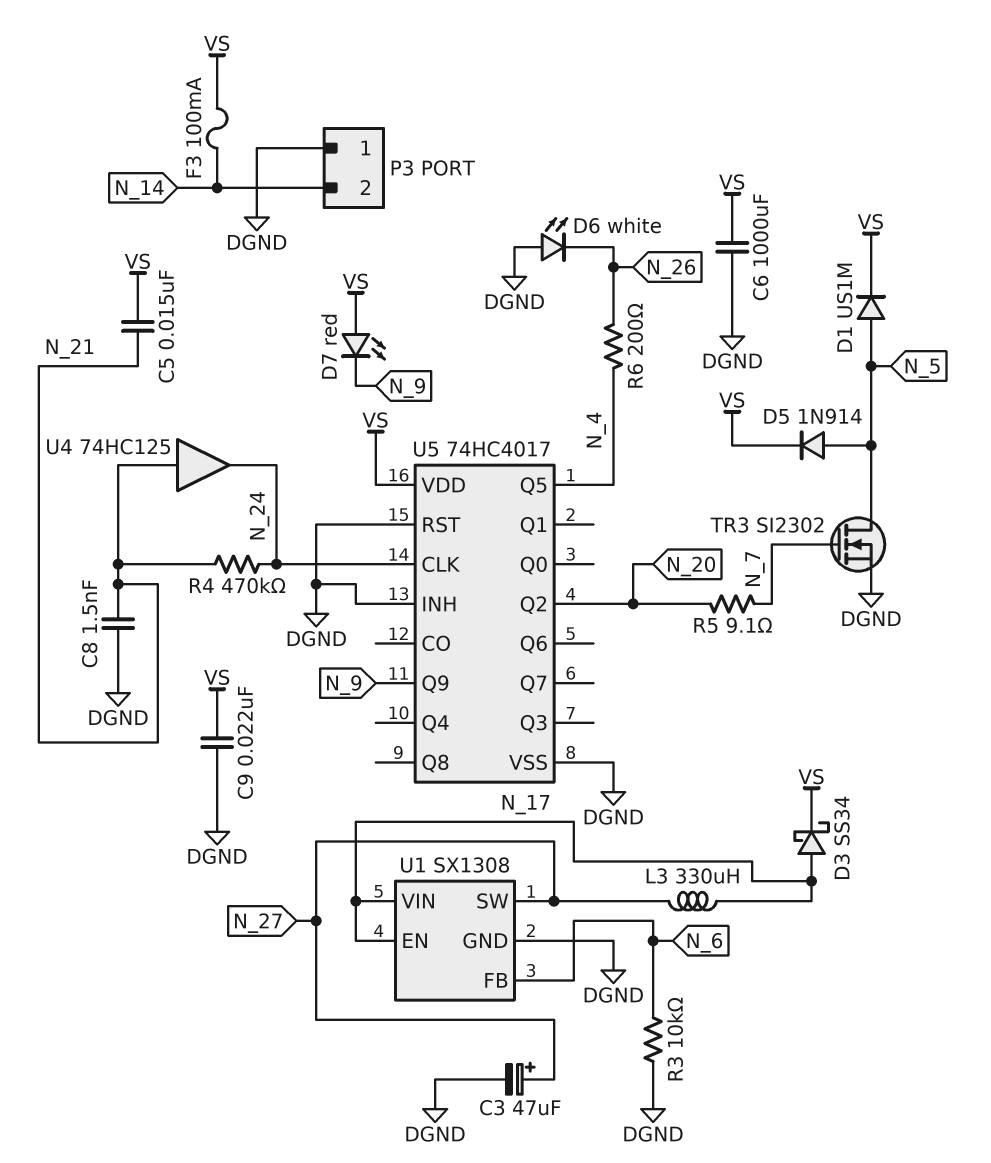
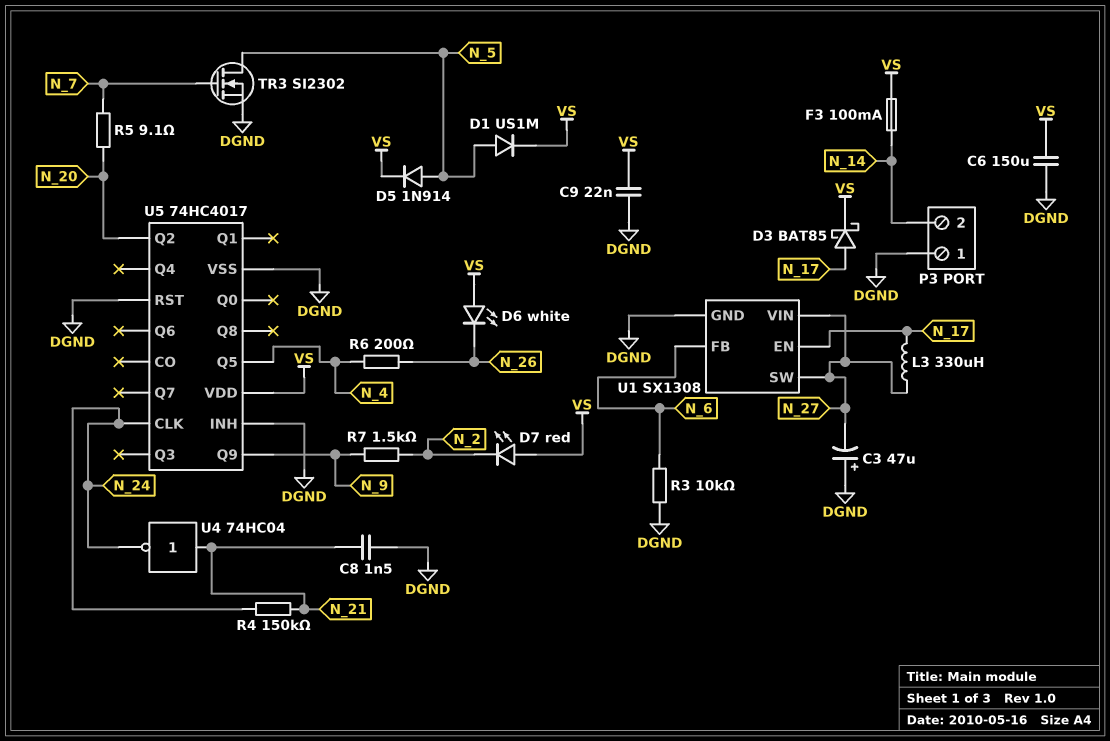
C3: 47uF (plus N_27, minus DGND) -> 47uF (plus DGND, minus N_27)
C5: 15nF (N_21, VS) -> none
C6: 1000uF (DGND, VS) -> 150uF (DGND, VS)
D3: schottky SS34 (A N_17, K VS) -> schottky BAT85 (A N_17, K VS)
D6: LED white (A DGND, K N_26) -> LED white (A VS, K N_26)
D7: LED red (A VS, K N_9) -> LED red (A VS, K N_2)
R4: 470k (N_21, N_24) -> 150k (N_21, N_24)
R7: none -> 1.5k (N_2, N_9)
U1 pin VIN: N_17 -> N_27
U4: buffer 74HC125 (in N_21, out N_24) -> NOT 74HC04 (in N_21, out N_24)

